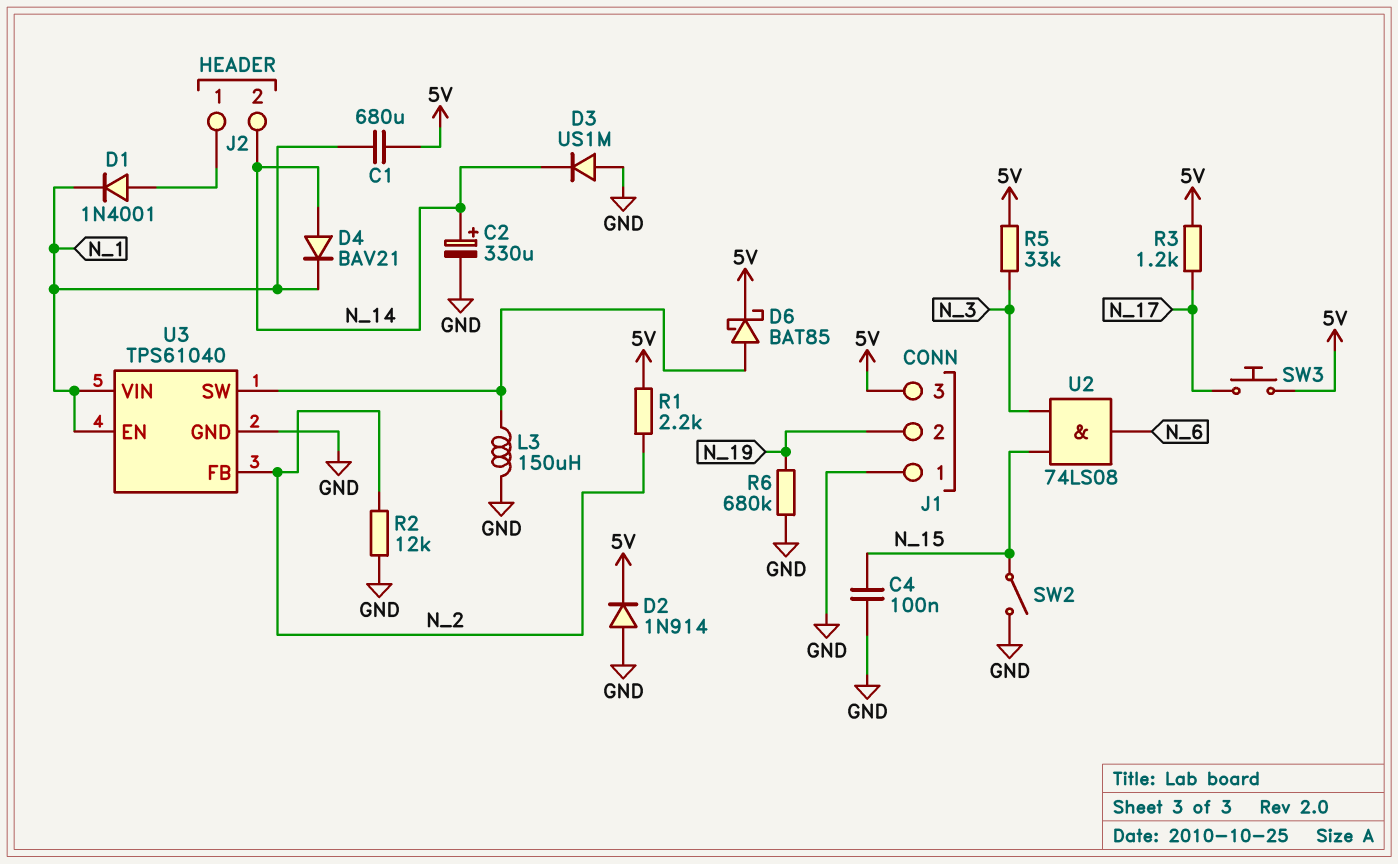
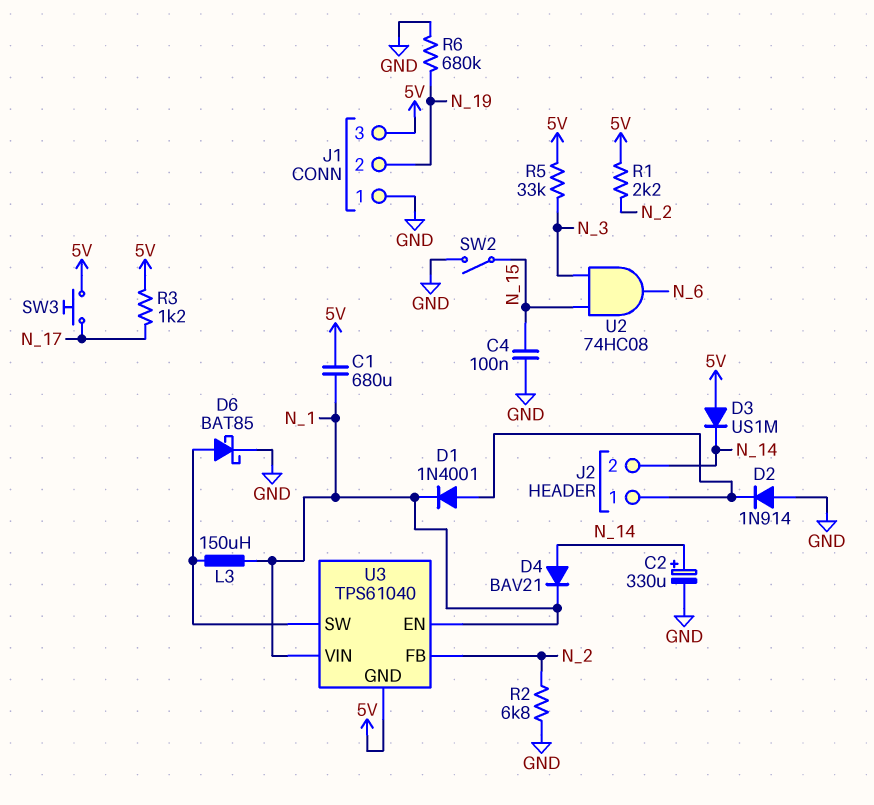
D2: diode 1N914 (A GND, K 5V) -> diode 1N914 (A GND, K J2/1)
D3: diode US1M (A GND, K N_14) -> diode US1M (A 5V, K N_14)
D6: schottky BAT85 (A U3/SW, K 5V) -> schottky BAT85 (A U3/SW, K GND)
L3: 150uH (GND, U3/SW) -> 150uH (N_1, U3/SW)
R2: 12k (GND, N_2) -> 6.8k (GND, N_2)
U2: AND 74LS08 (in N_3, in N_15, out N_6) -> AND 74HC08 (in N_3, in N_15, out N_6)
U3 pin GND: GND -> 5V

